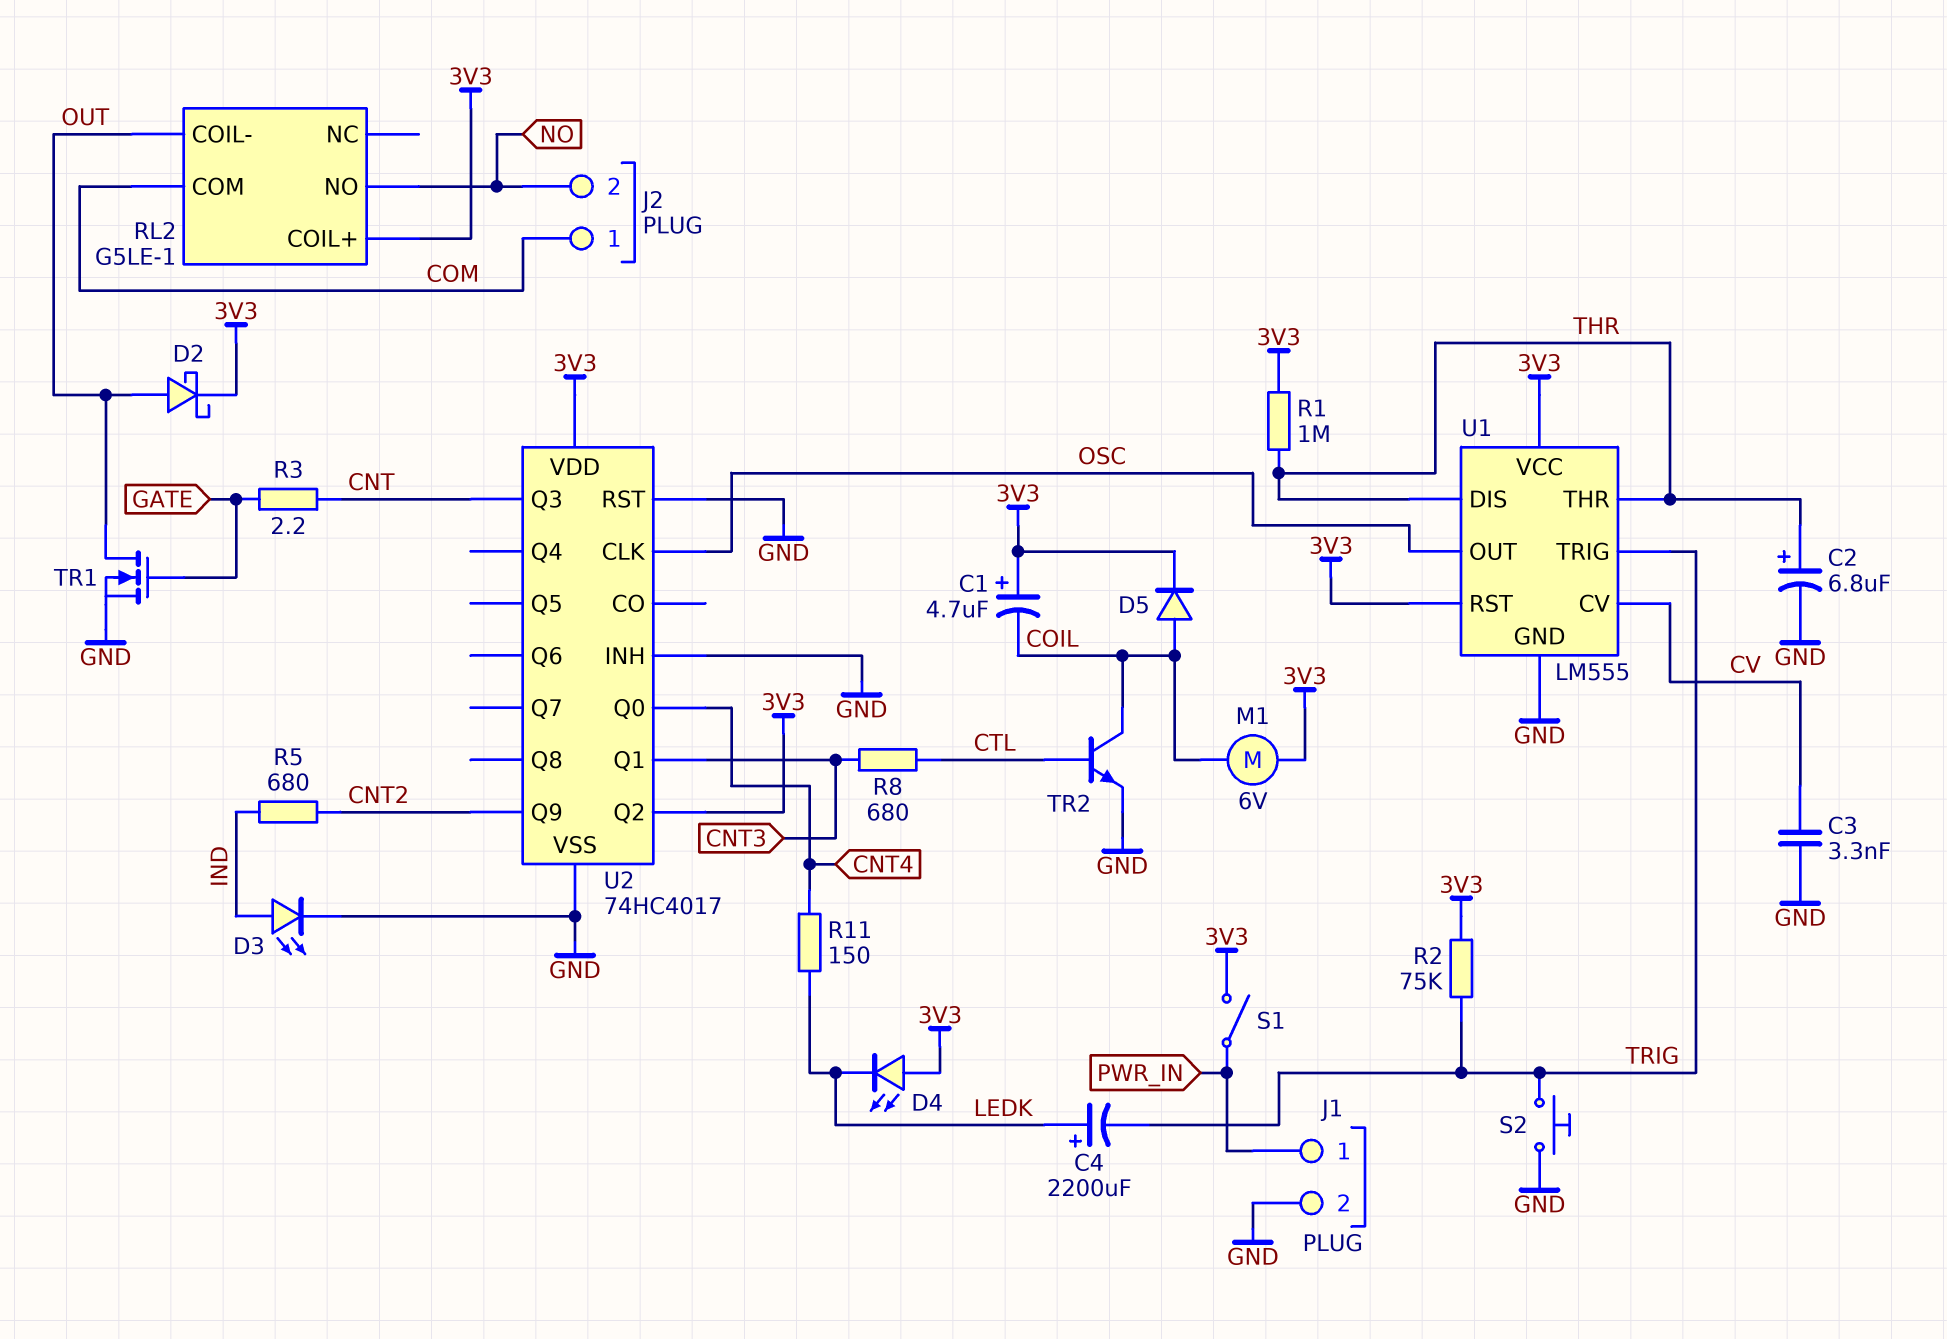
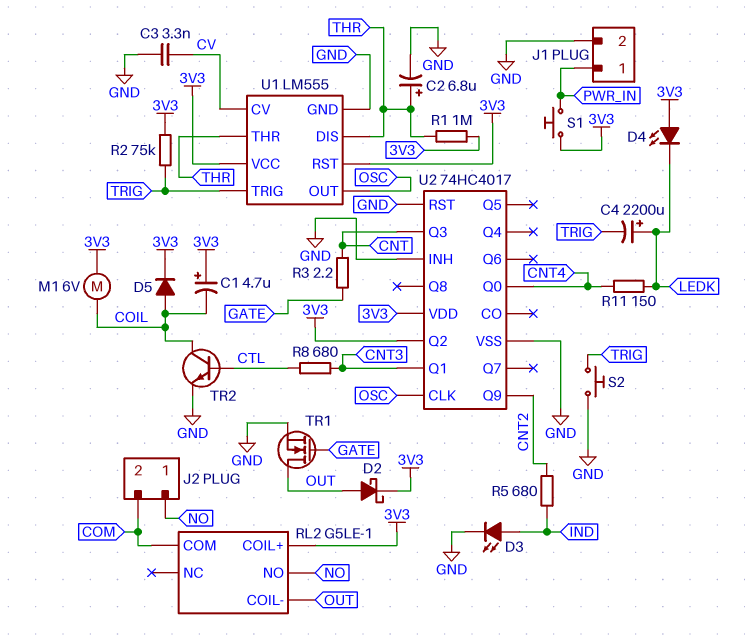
J2 pin 1: COM -> NO
J2 pin 2: NO -> COM
S1: switch (3V3, PWR_IN) -> button (3V3, PWR_IN)

